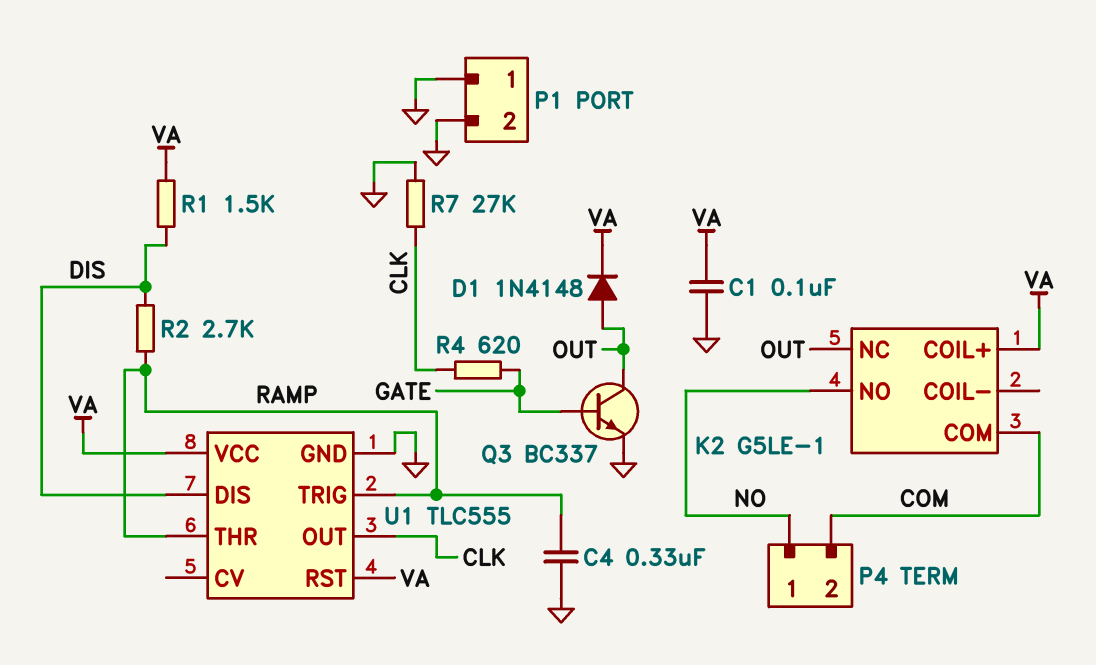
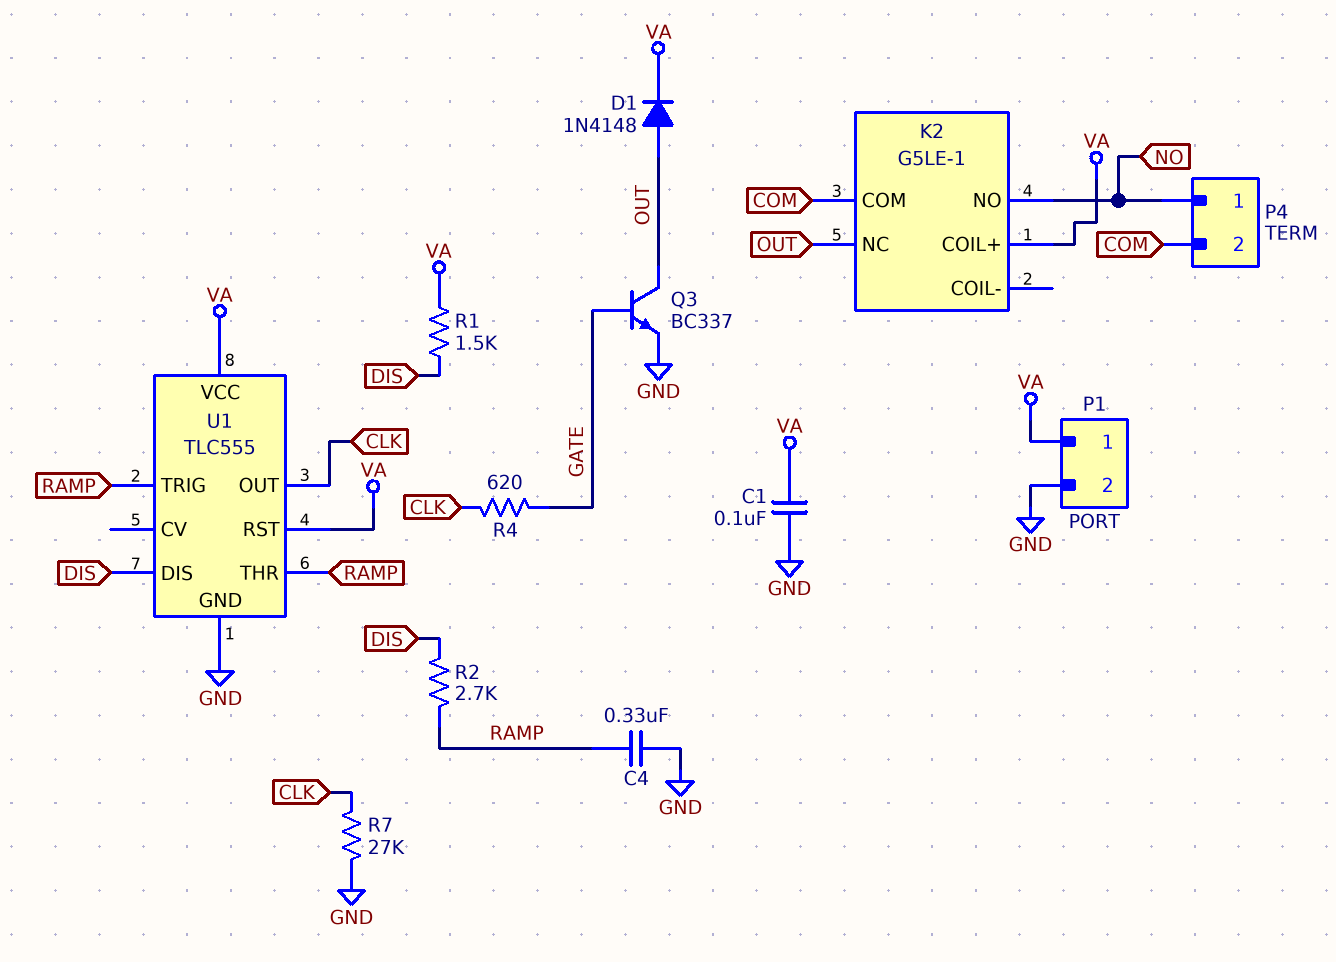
P1 pin 1: GND -> VA

